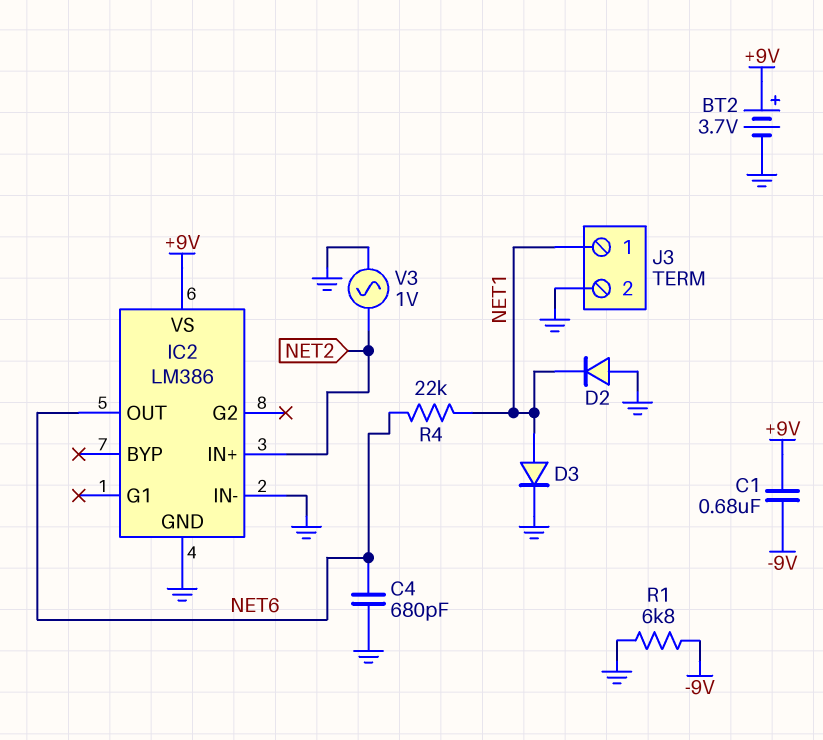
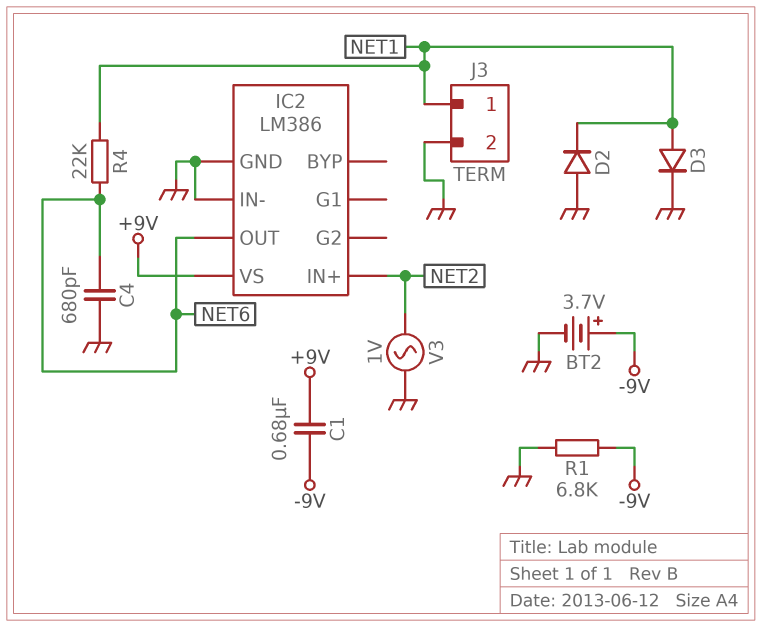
BT2: 3.7V (plus +9V, minus GND) -> 3.7V (plus -9V, minus GND)

